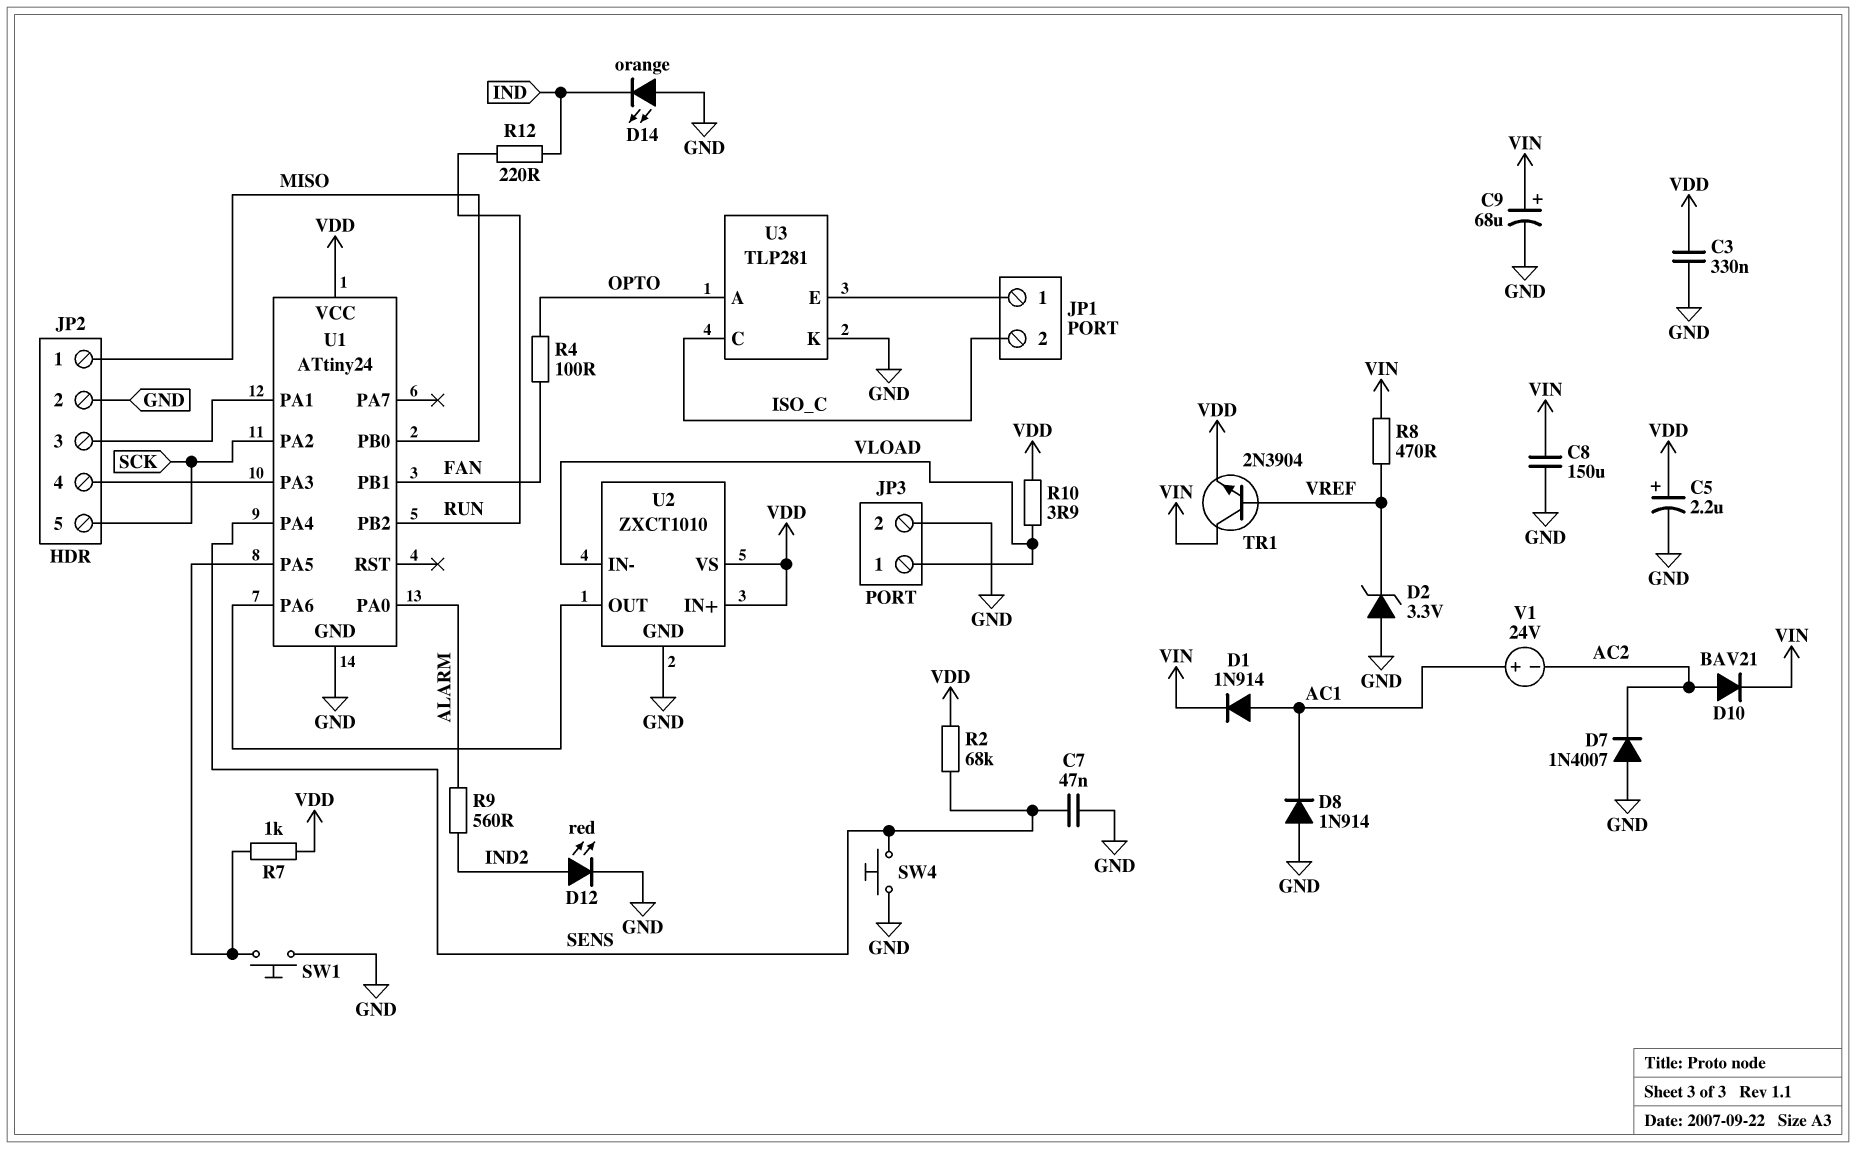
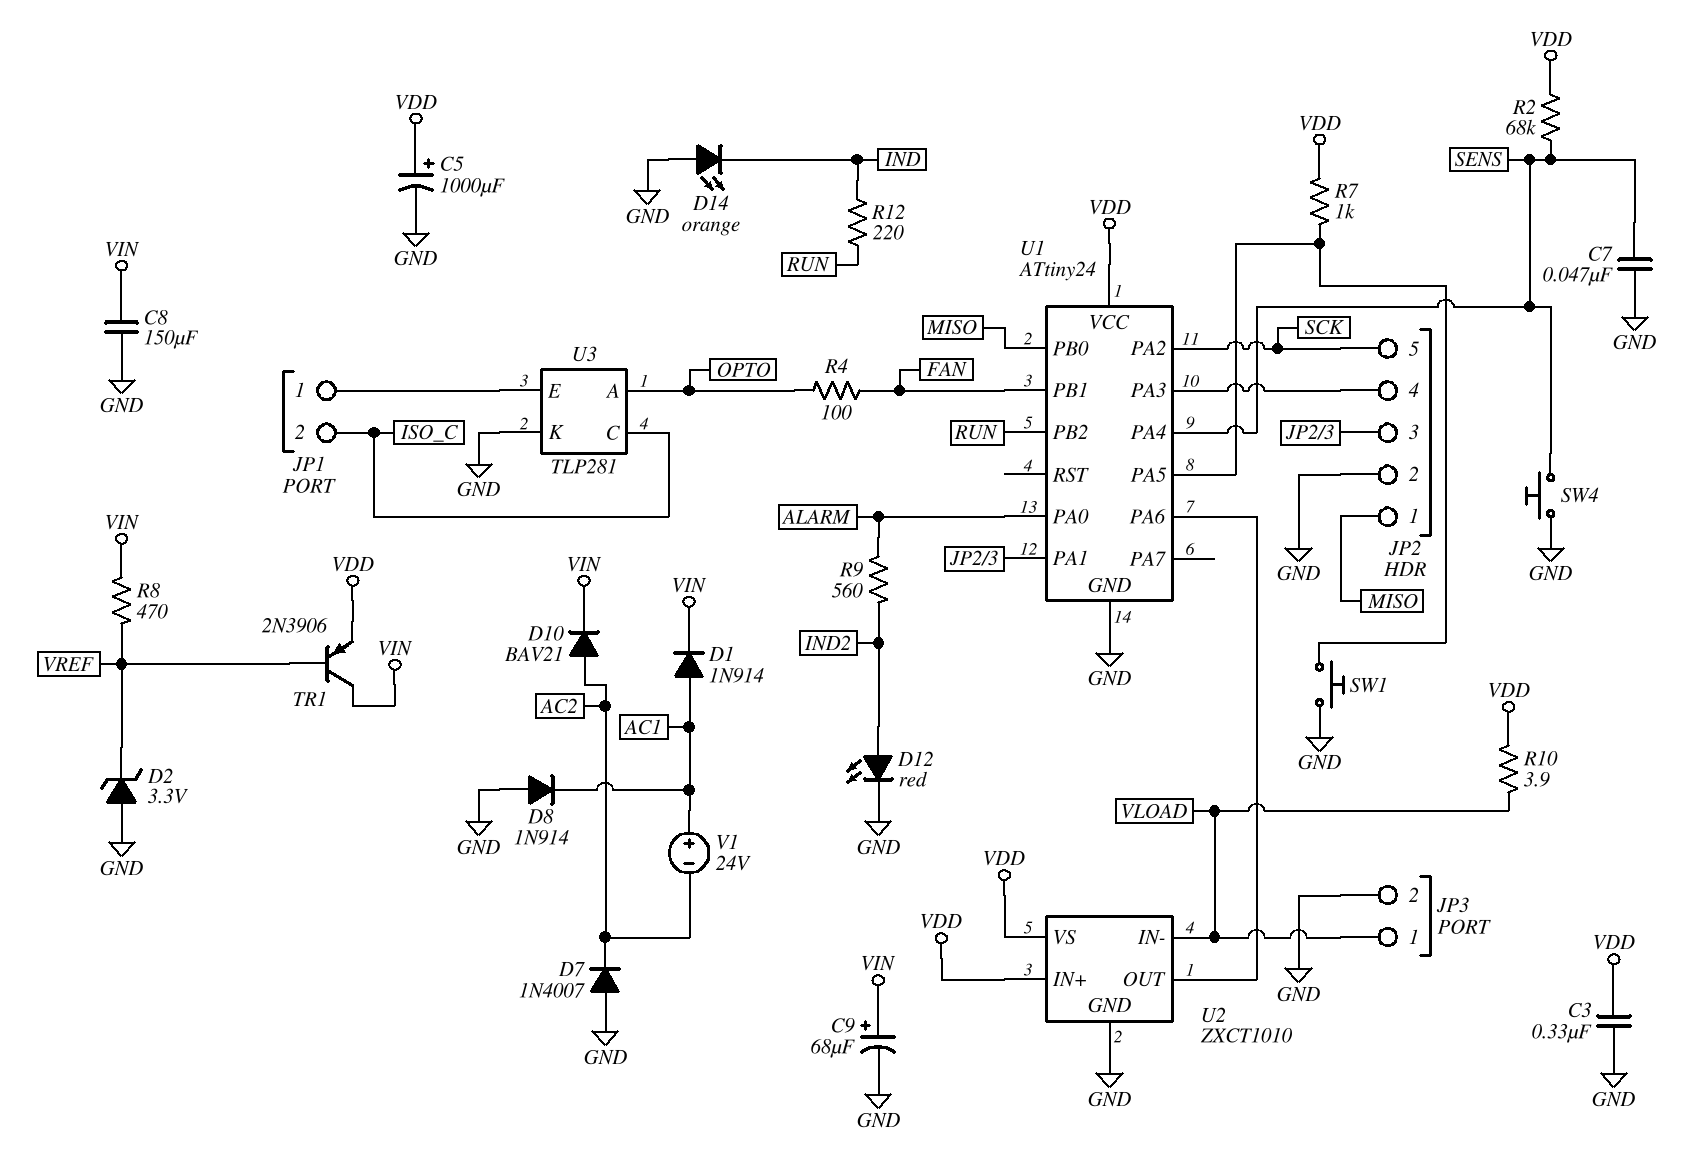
C5: 2.2uF (plus VDD, minus GND) -> 1000uF (plus VDD, minus GND)
TR1: NPN 2N3904 (B VREF, C VIN, E VDD) -> PNP 2N3906 (B VREF, C VIN, E VDD)

